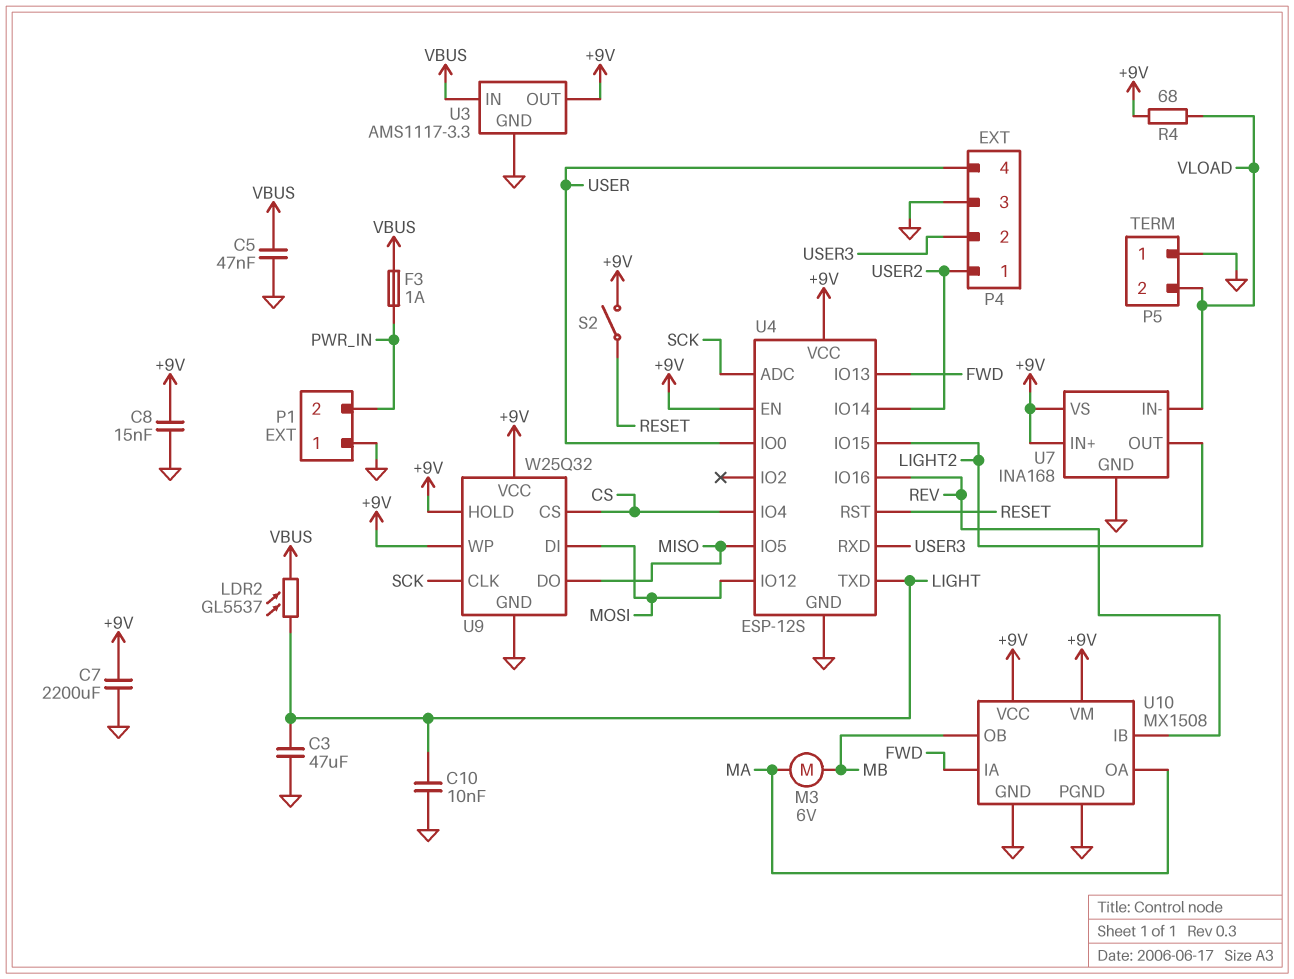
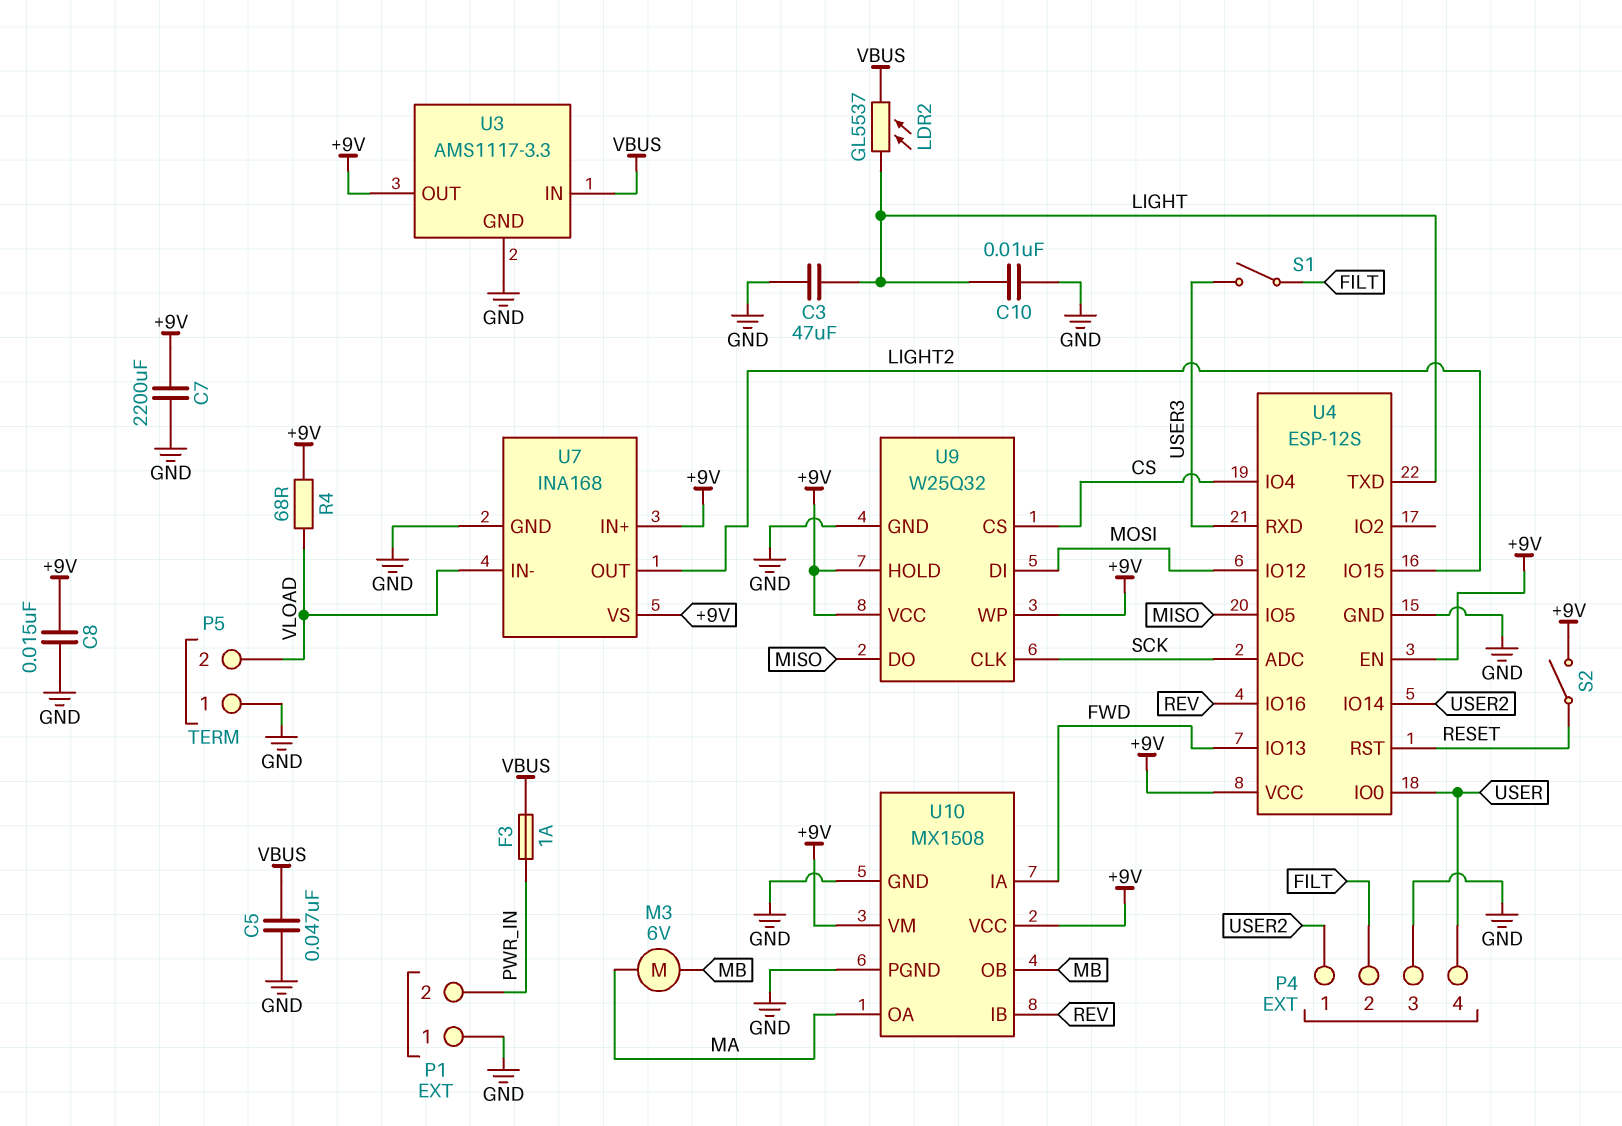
P4 pin 2: USER3 -> FILT
S1: none -> switch (FILT, USER3)

